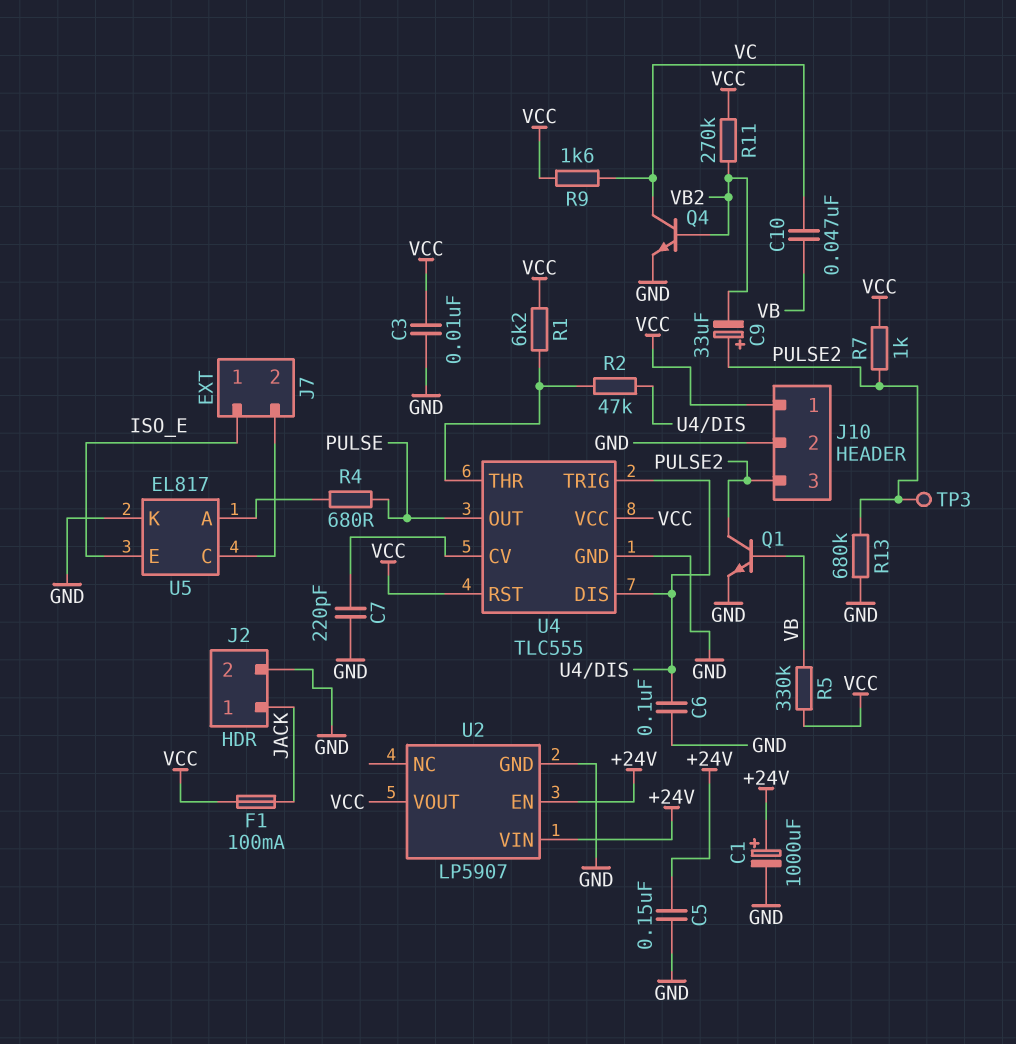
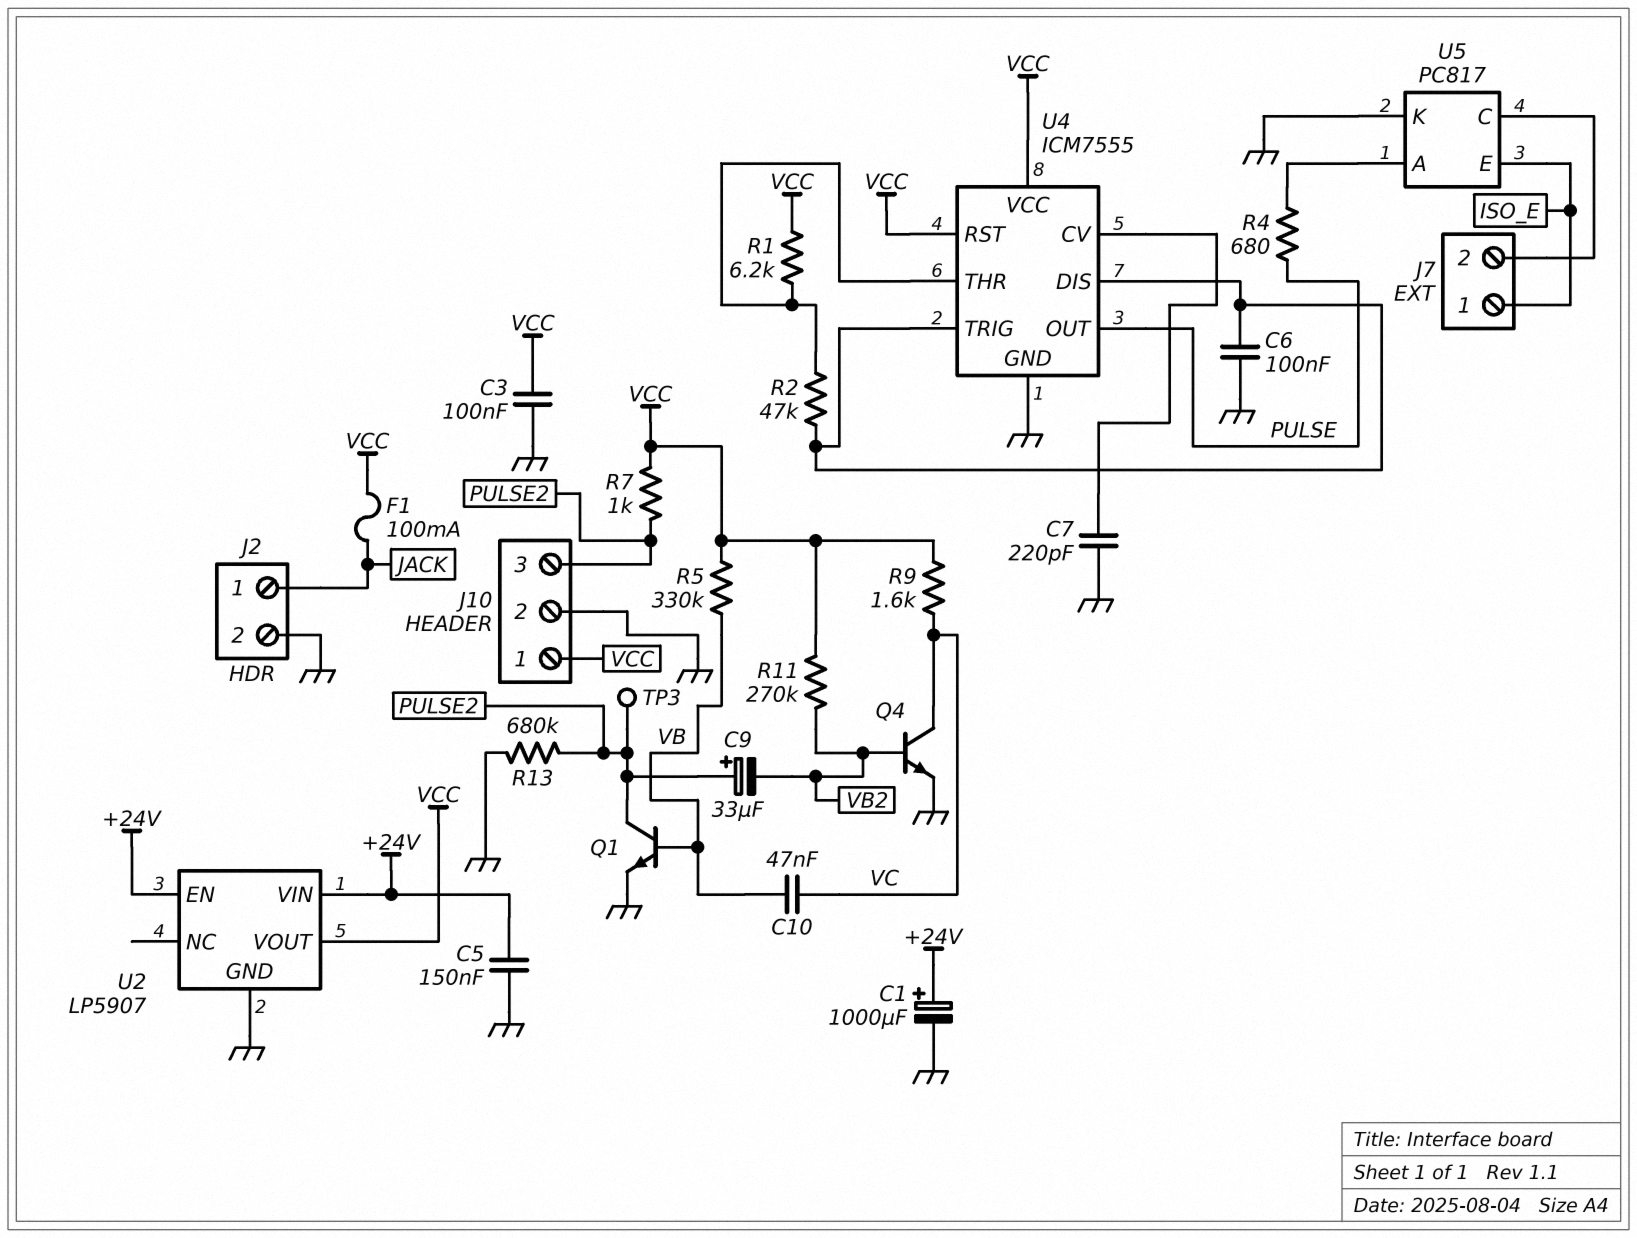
C3: 10nF (GND, VCC) -> 100nF (GND, VCC)
U4: TLC555 -> ICM7555
U5: EL817 -> PC817

